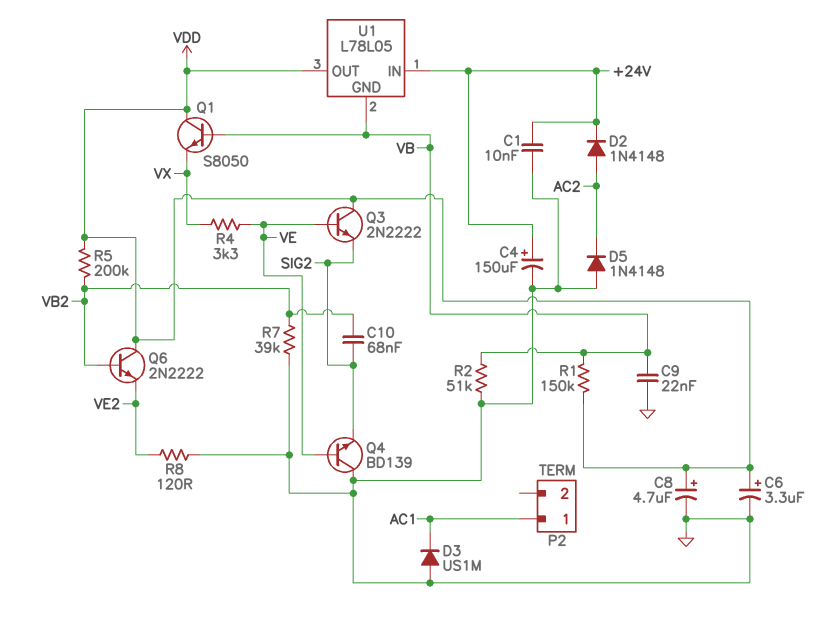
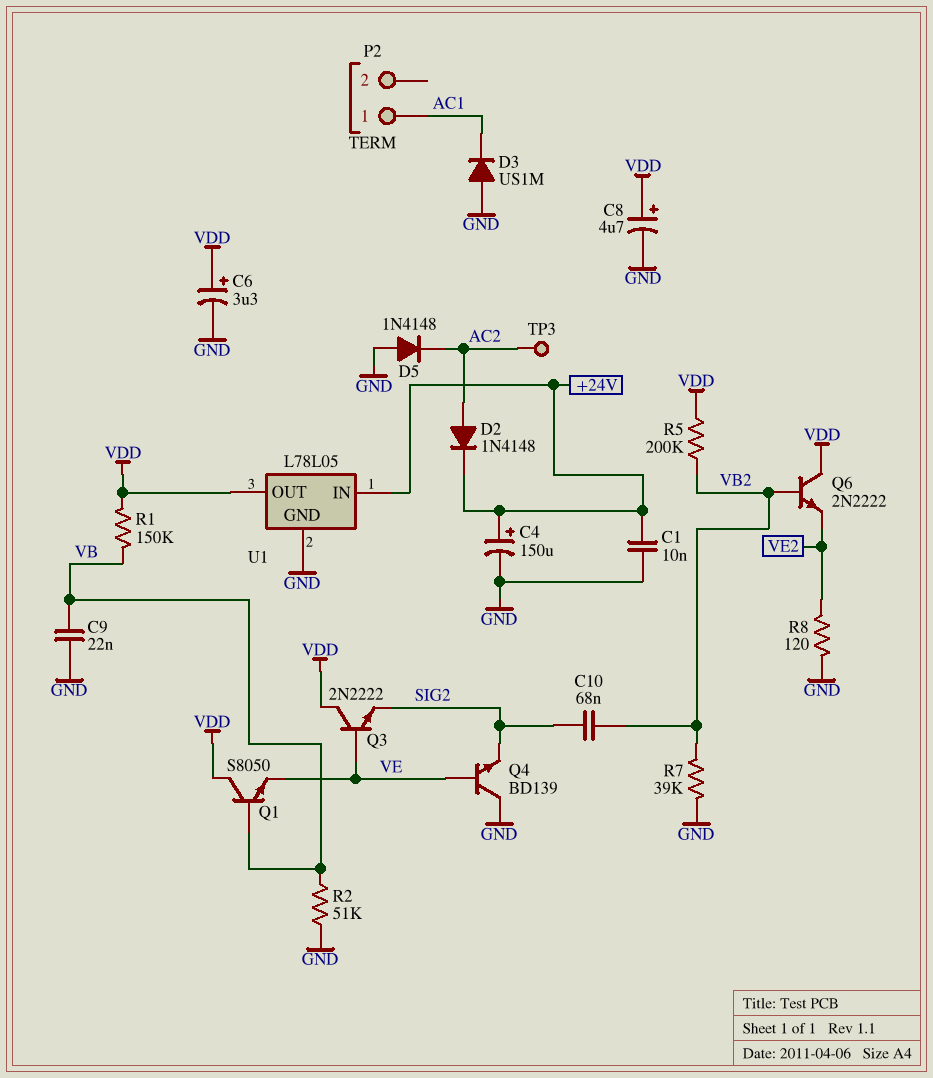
Q1: NPN S8050 (B VB, C VDD, E VX) -> NPN S8050 (B VB, C VDD, E VE)
R4: 3.3k (VE, VX) -> none
TP3: none -> test point (AC2)
U1 pin GND: VB -> GND

